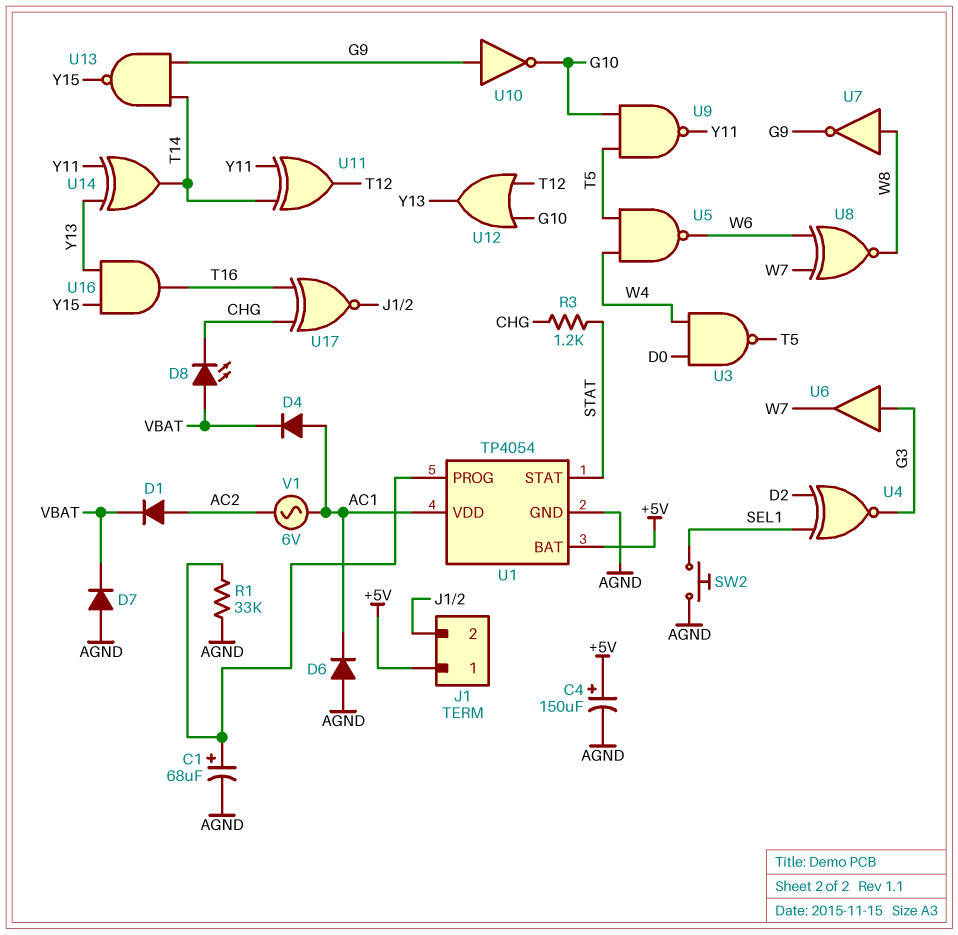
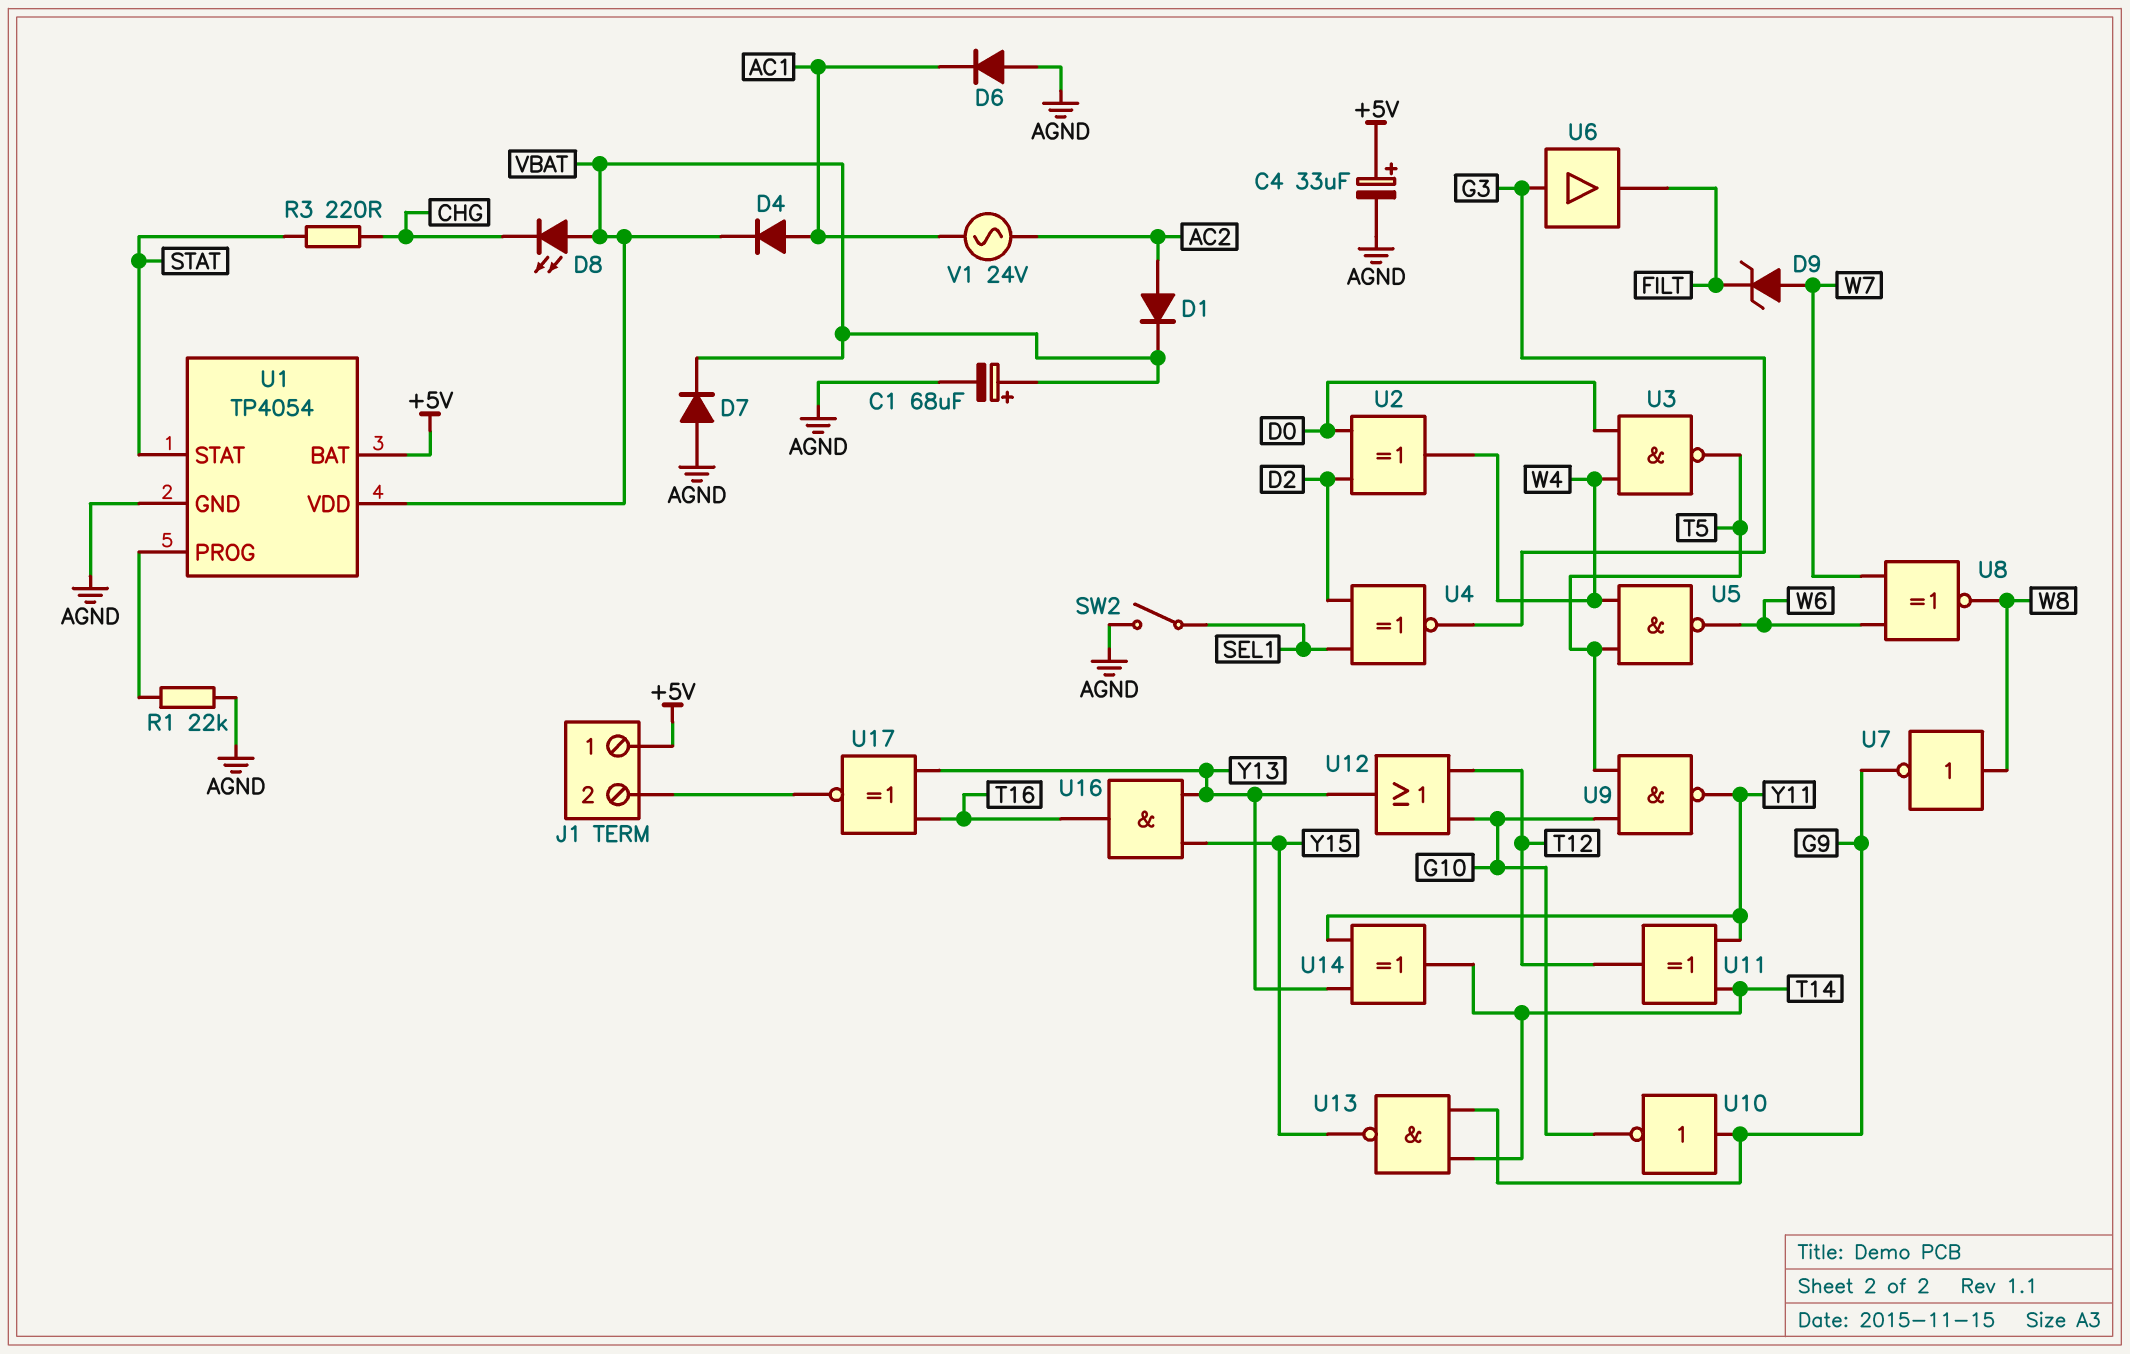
C1: 68uF (plus U1/PROG, minus AGND) -> 68uF (plus VBAT, minus AGND)
C4: 150uF (plus +5V, minus AGND) -> 33uF (plus +5V, minus AGND)
D9: none -> zener (A W7, K FILT)
R1: 33k (AGND, U1/PROG) -> 22k (AGND, U1/PROG)
R3: 1.2k (CHG, STAT) -> 220 (CHG, STAT)
SW2: button (AGND, SEL1) -> switch (AGND, SEL1)
U1 pin VDD: AC1 -> VBAT
U2: none -> XOR (in D0, in D2, out W4)
U6: buffer (in G3, out W7) -> buffer (in G3, out FILT)
U17: XNOR (in CHG, in T16, out J1/2) -> XNOR (in T16, in Y13, out J1/2)
V1: AC 6V (AC1, AC2) -> AC 24V (AC1, AC2)

